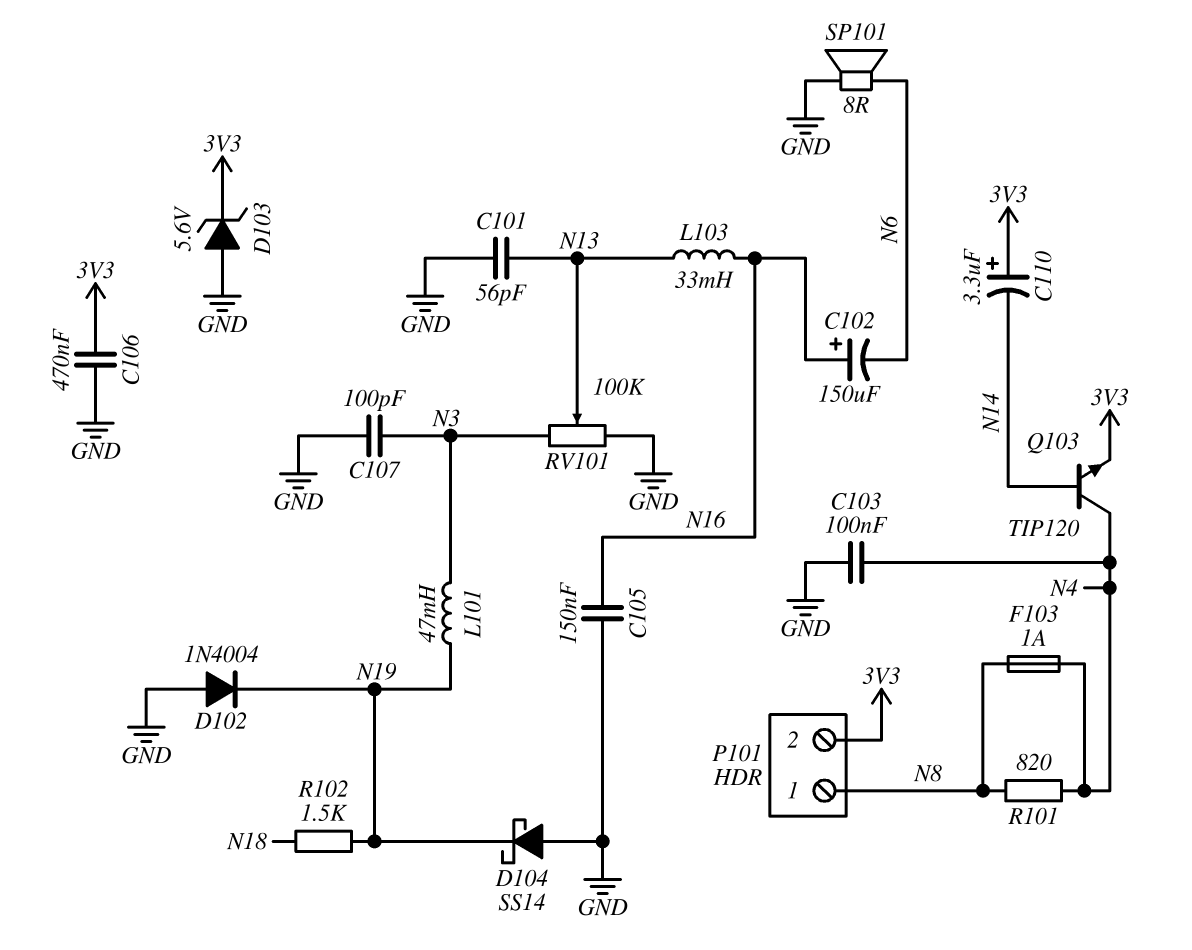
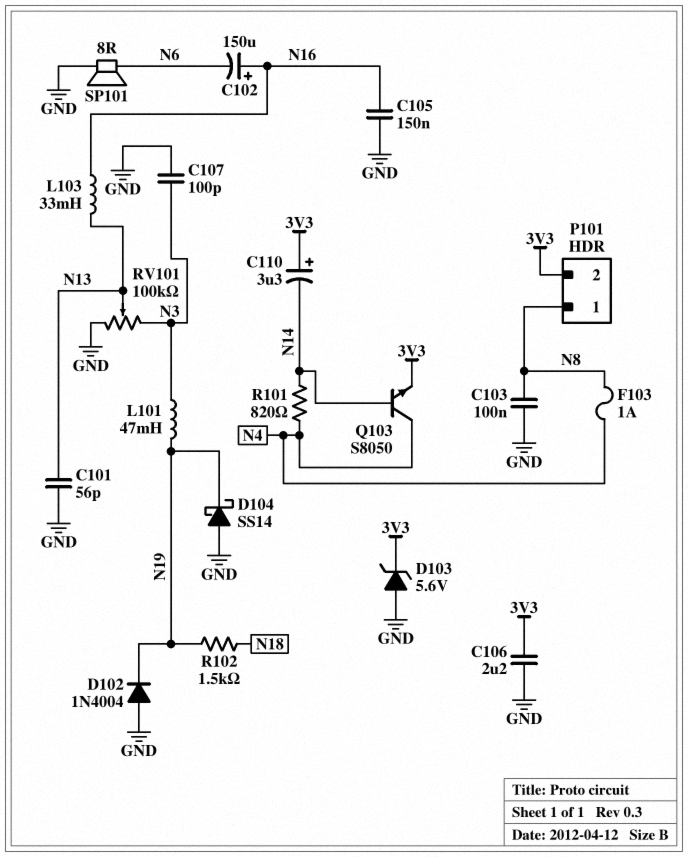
C103: 100nF (GND, N4) -> 100nF (GND, N8)
C106: 470nF (3V3, GND) -> 2.2uF (3V3, GND)
Q103: NPN TIP120 (B N14, C N4, E 3V3) -> NPN S8050 (B N14, C N4, E 3V3)
R101: 820 (N4, N8) -> 820 (N4, N14)

